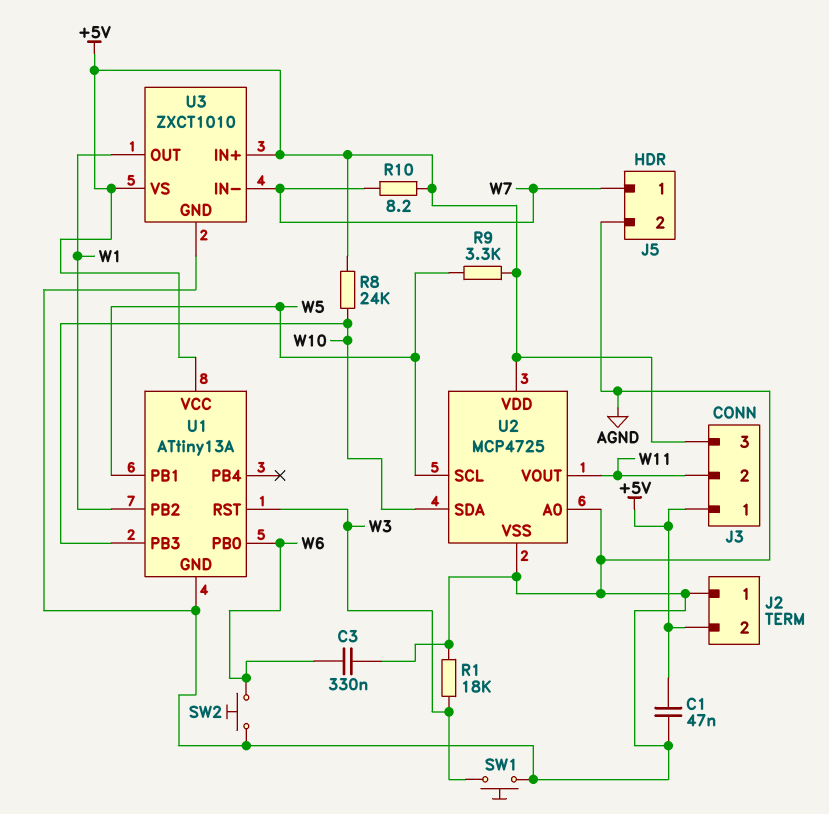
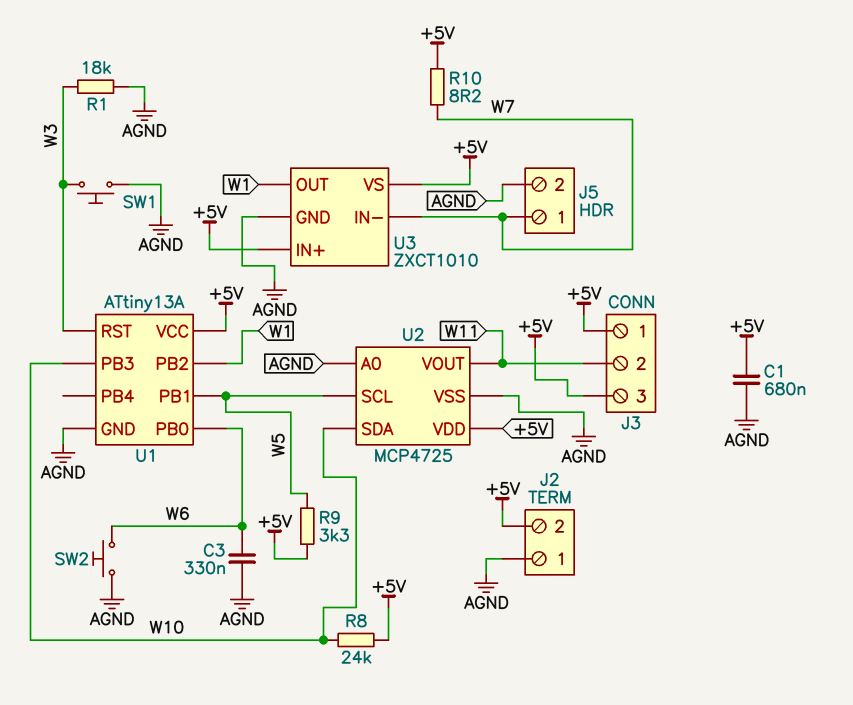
C1: 47nF (+5V, AGND) -> 680nF (+5V, AGND)

